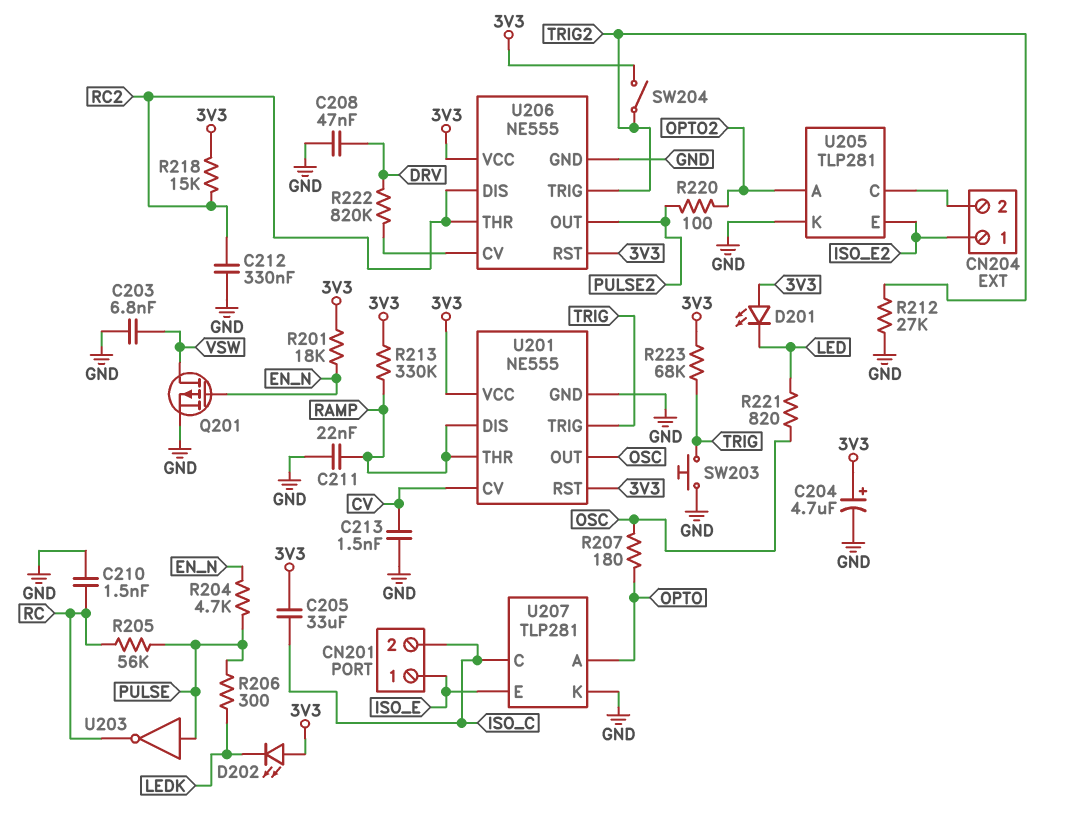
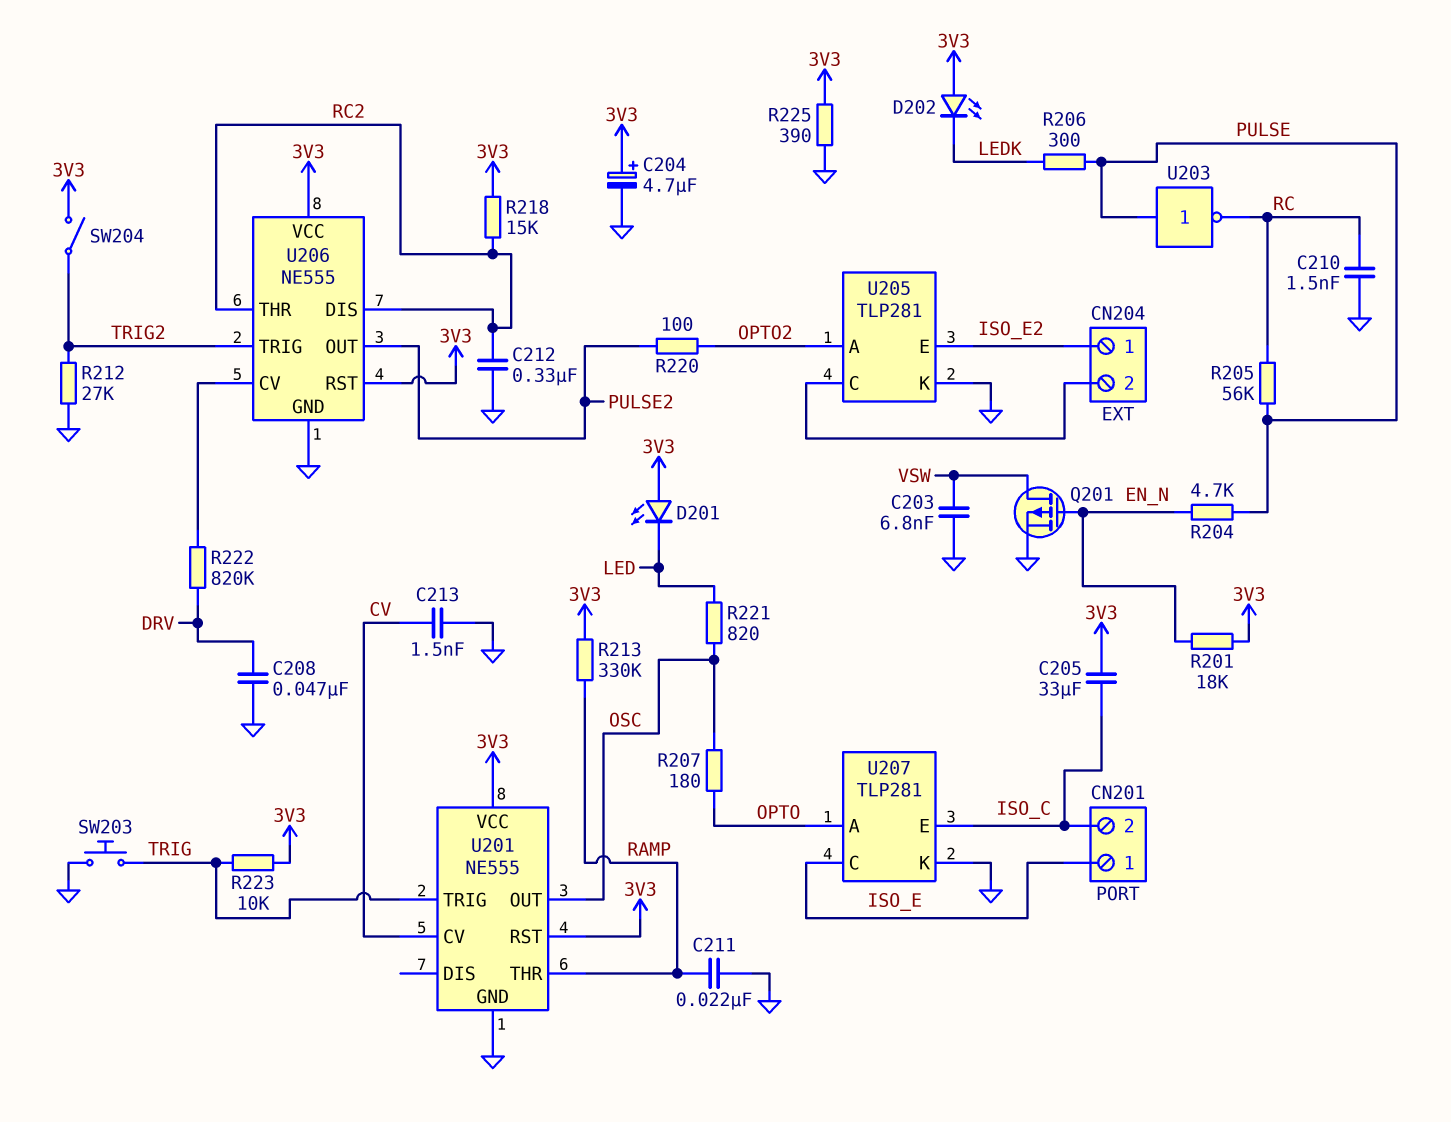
R223: 68k (3V3, TRIG) -> 10k (3V3, TRIG)
R225: none -> 390 (3V3, GND)
U201 pin DIS: RAMP -> none
U207 pin C: ISO_C -> ISO_E
U207 pin E: ISO_E -> ISO_C

